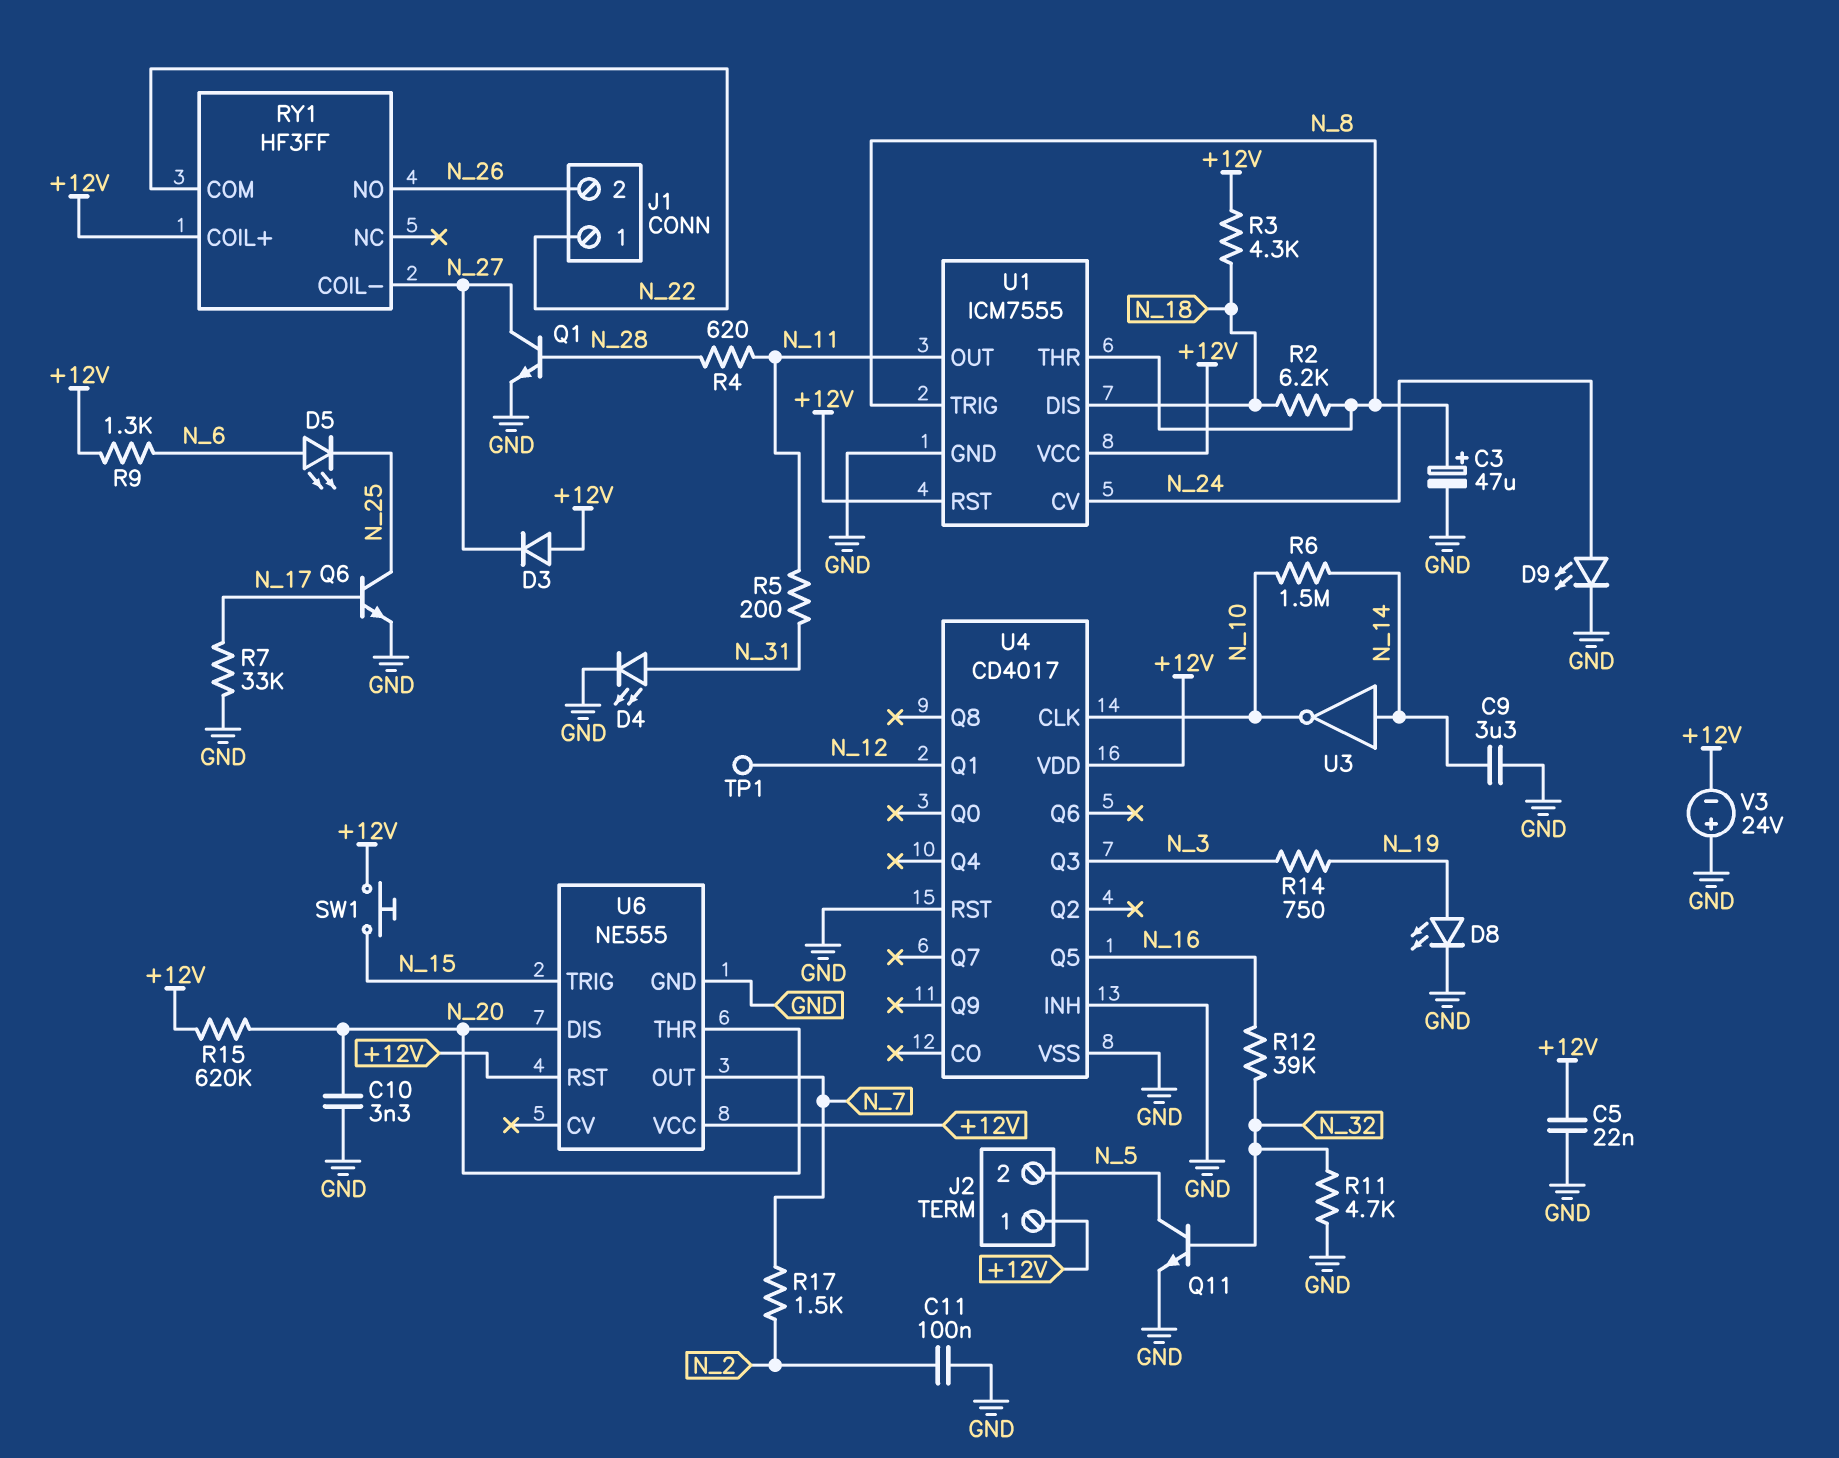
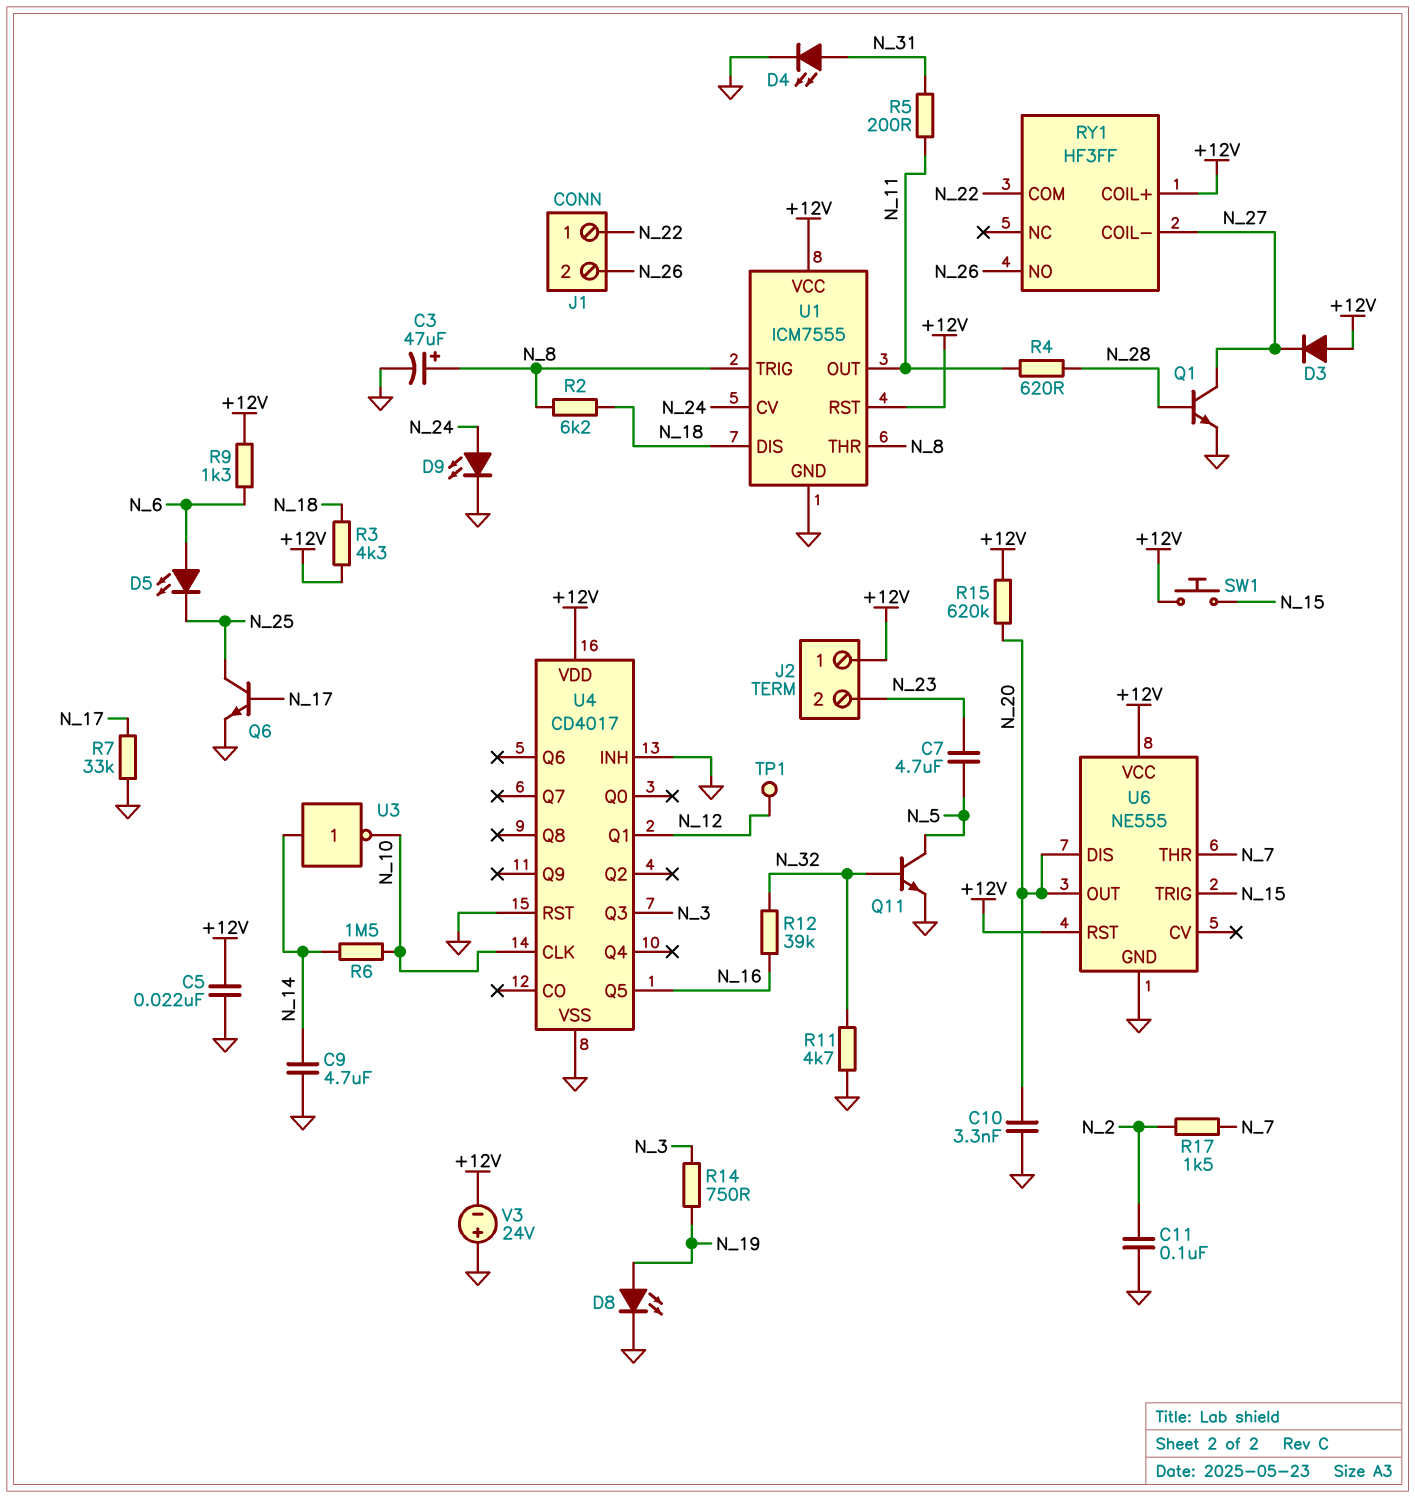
C7: none -> 4.7uF (N_5, N_23)
C9: 3.3uF (GND, N_14) -> 4.7uF (GND, N_14)
J2 pin 2: N_5 -> N_23
U6 pin OUT: N_7 -> N_20
U6 pin THR: N_20 -> N_7

